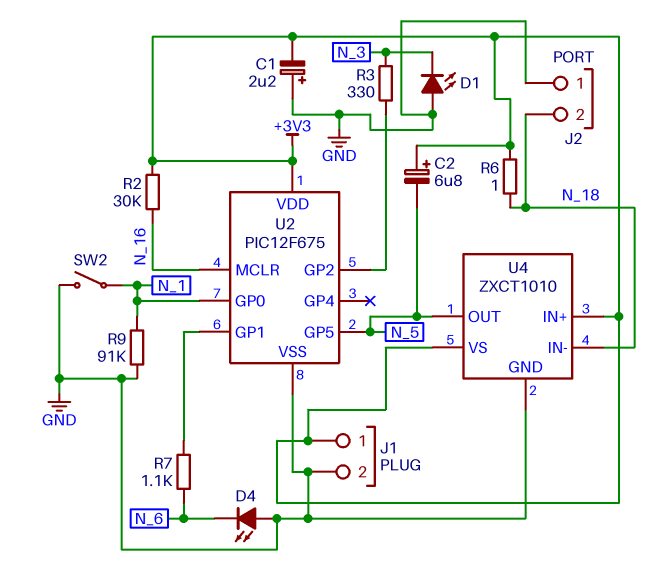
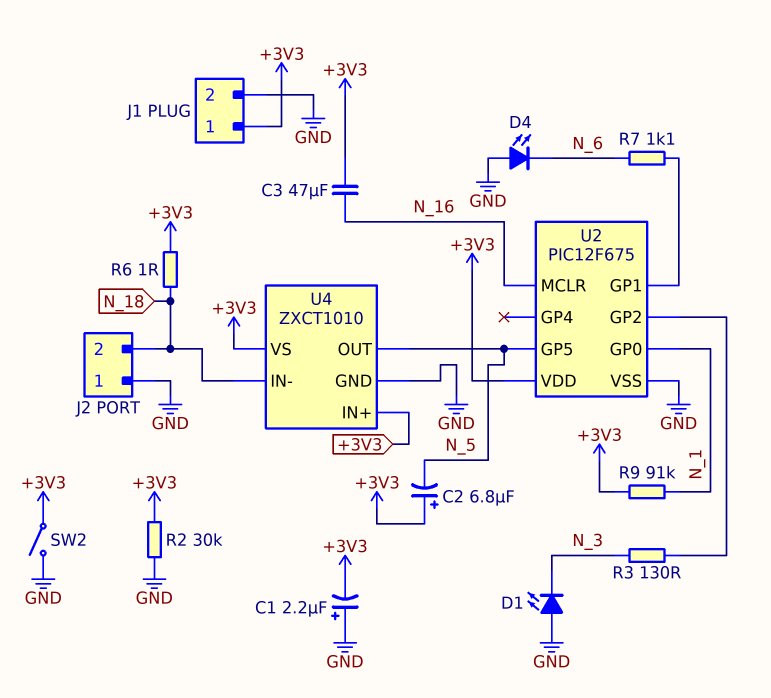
C3: none -> 47uF (+3V3, N_16)
R2: 30k (+3V3, N_16) -> 30k (+3V3, GND)
R3: 330 (N_3, U2/GP2) -> 130 (N_3, U2/GP2)
R9: 91k (GND, N_1) -> 91k (+3V3, N_1)
SW2: switch (GND, N_1) -> switch (+3V3, GND)

